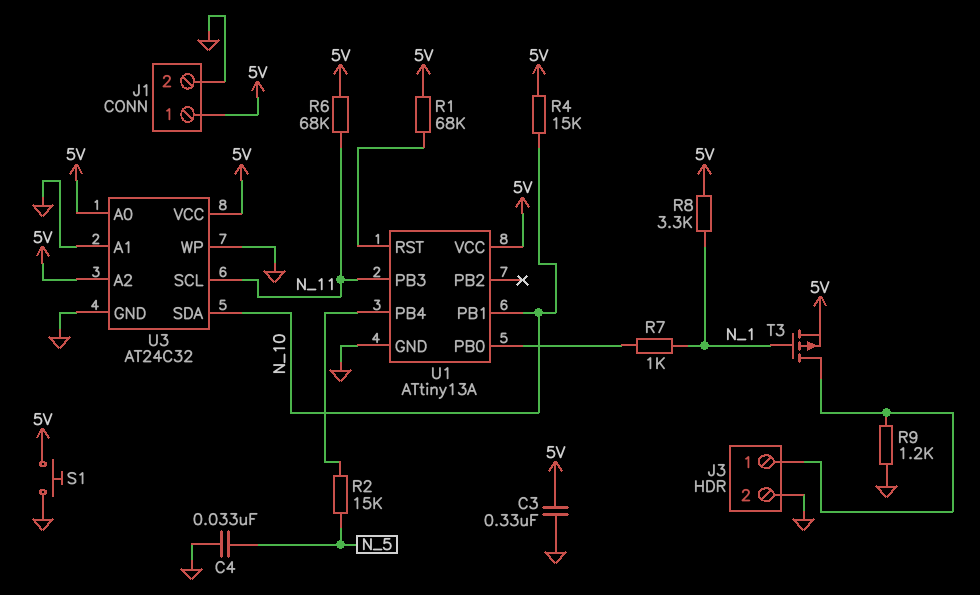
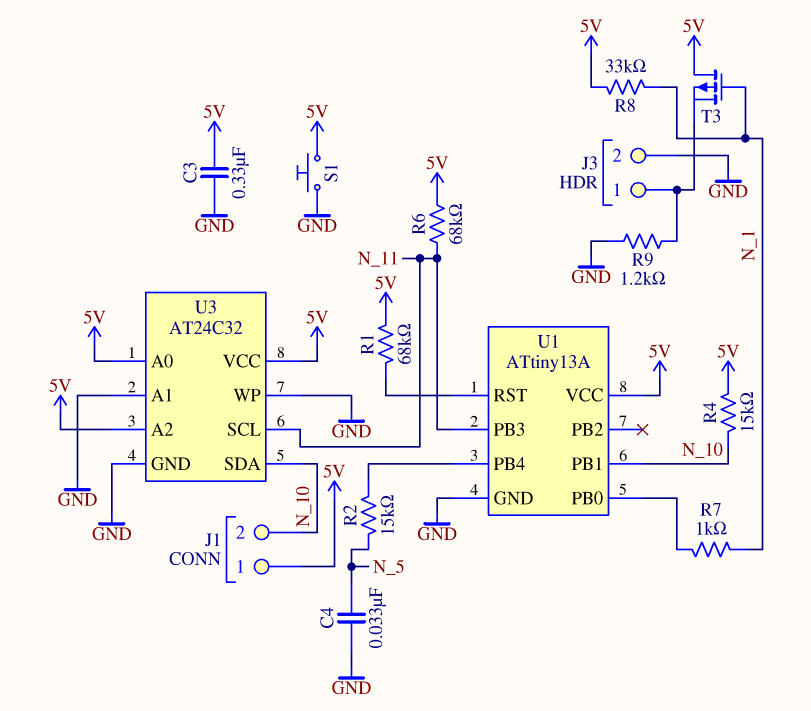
J1 pin 2: GND -> N_10
R8: 3.3k (5V, N_1) -> 33k (5V, N_1)
T3: PMOS (G N_1, D J3/1, S 5V) -> PMOS (G N_1, D 5V, S J3/1)

